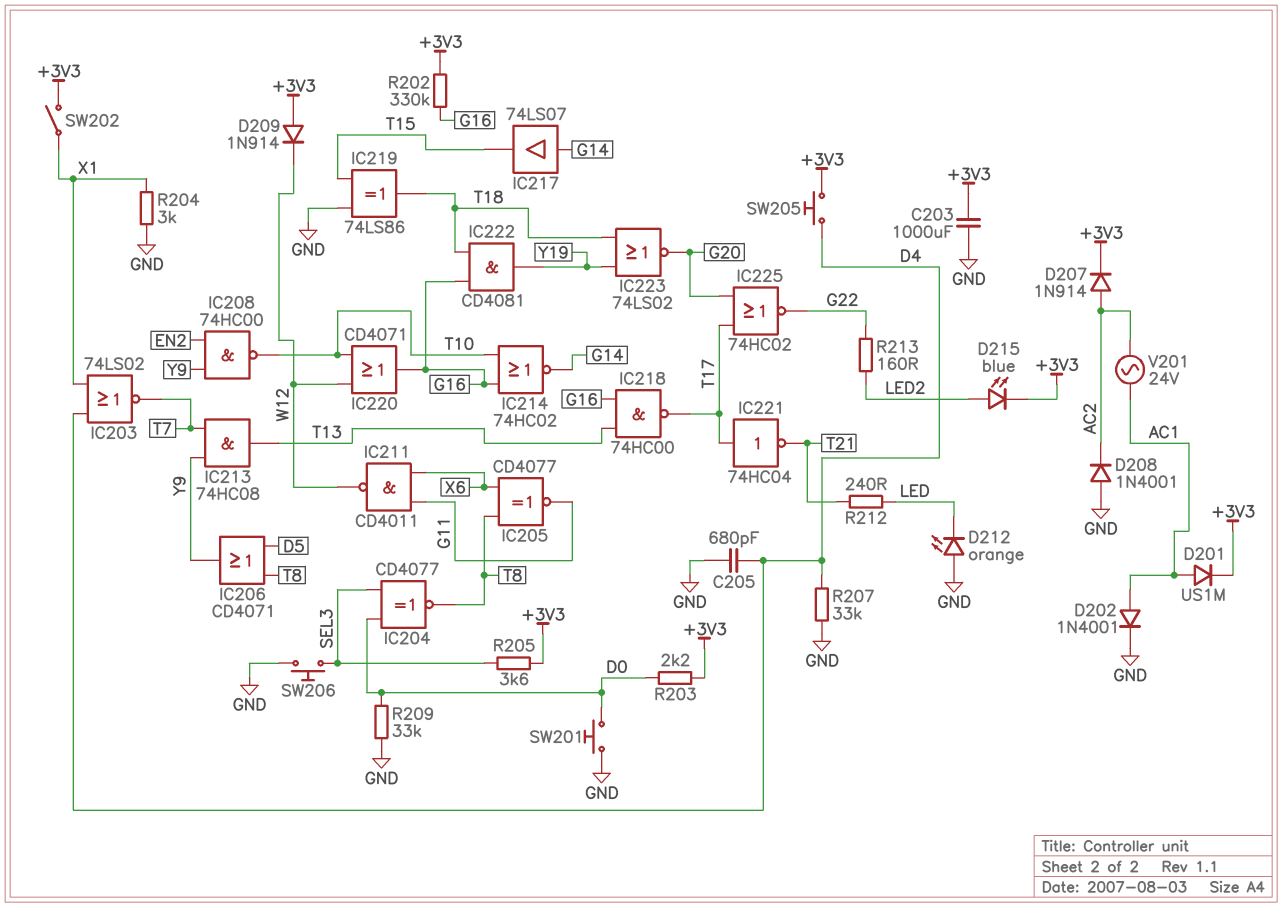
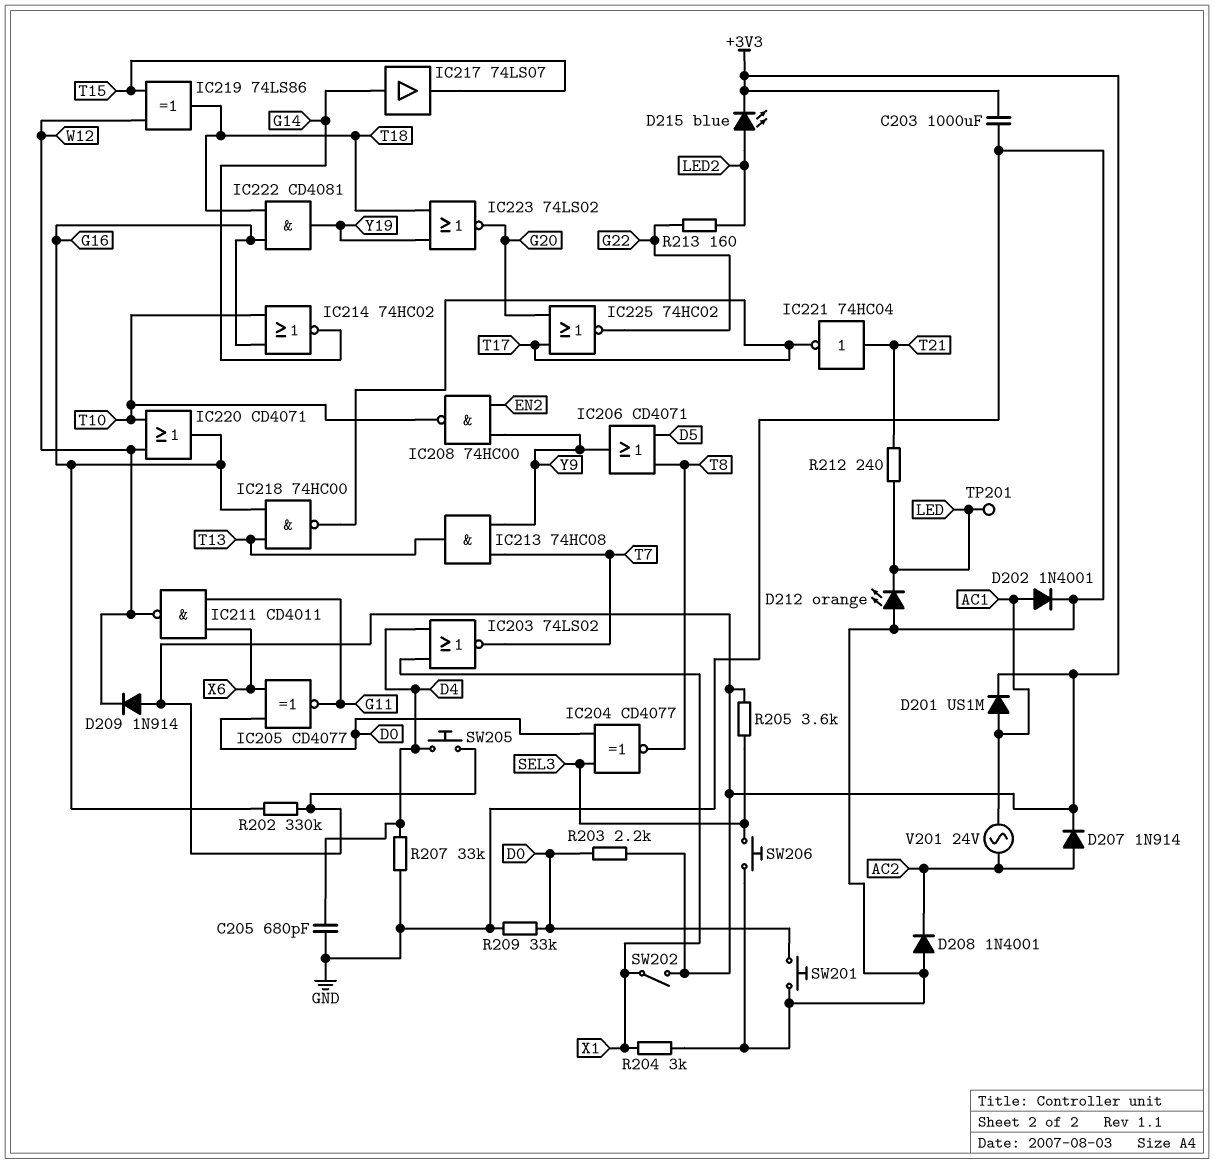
IC205: XNOR CD4077 (in T8, in X6, out G11) -> XNOR CD4077 (in D0, in X6, out G11)
IC219: XOR 74LS86 (in GND, in T15, out T18) -> XOR 74LS86 (in T15, in W12, out T18)
IC221: NOT 74HC04 (in T17, out T21) -> NOT 74HC04 (in T21, out T17)
TP201: none -> test point (LED)

